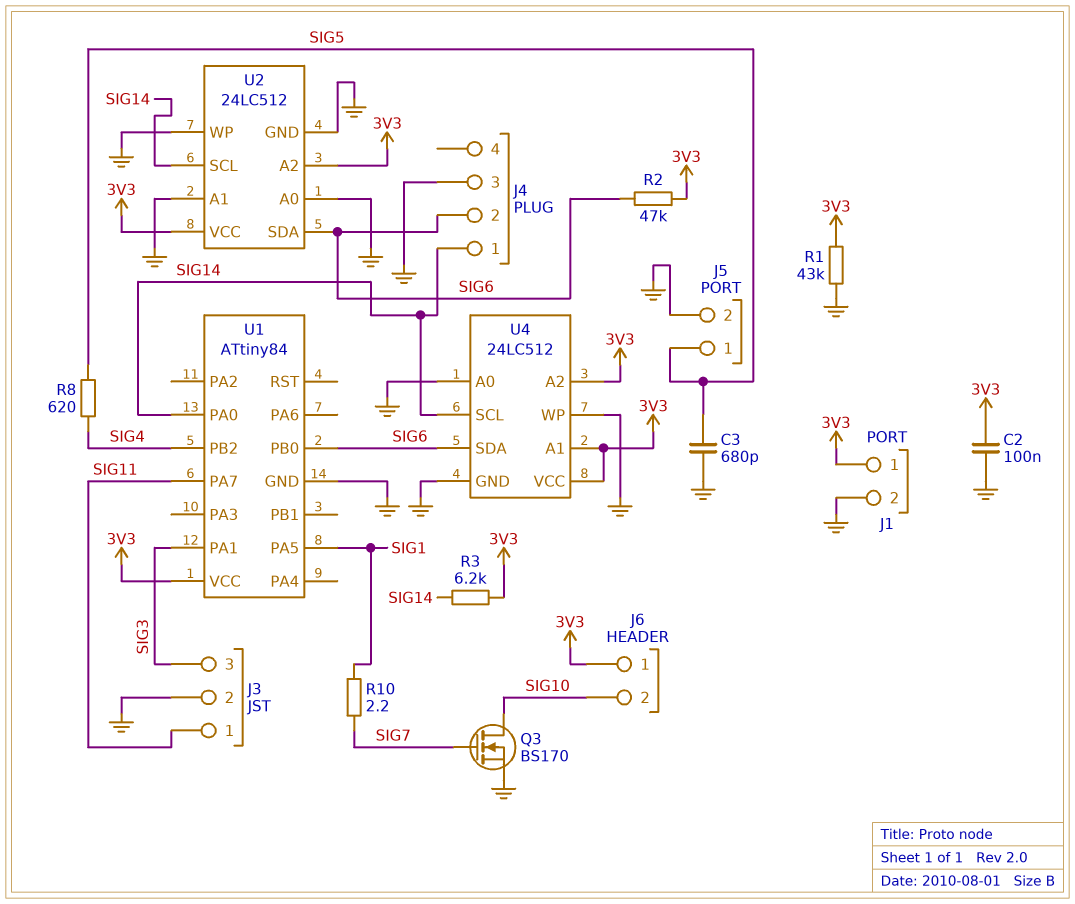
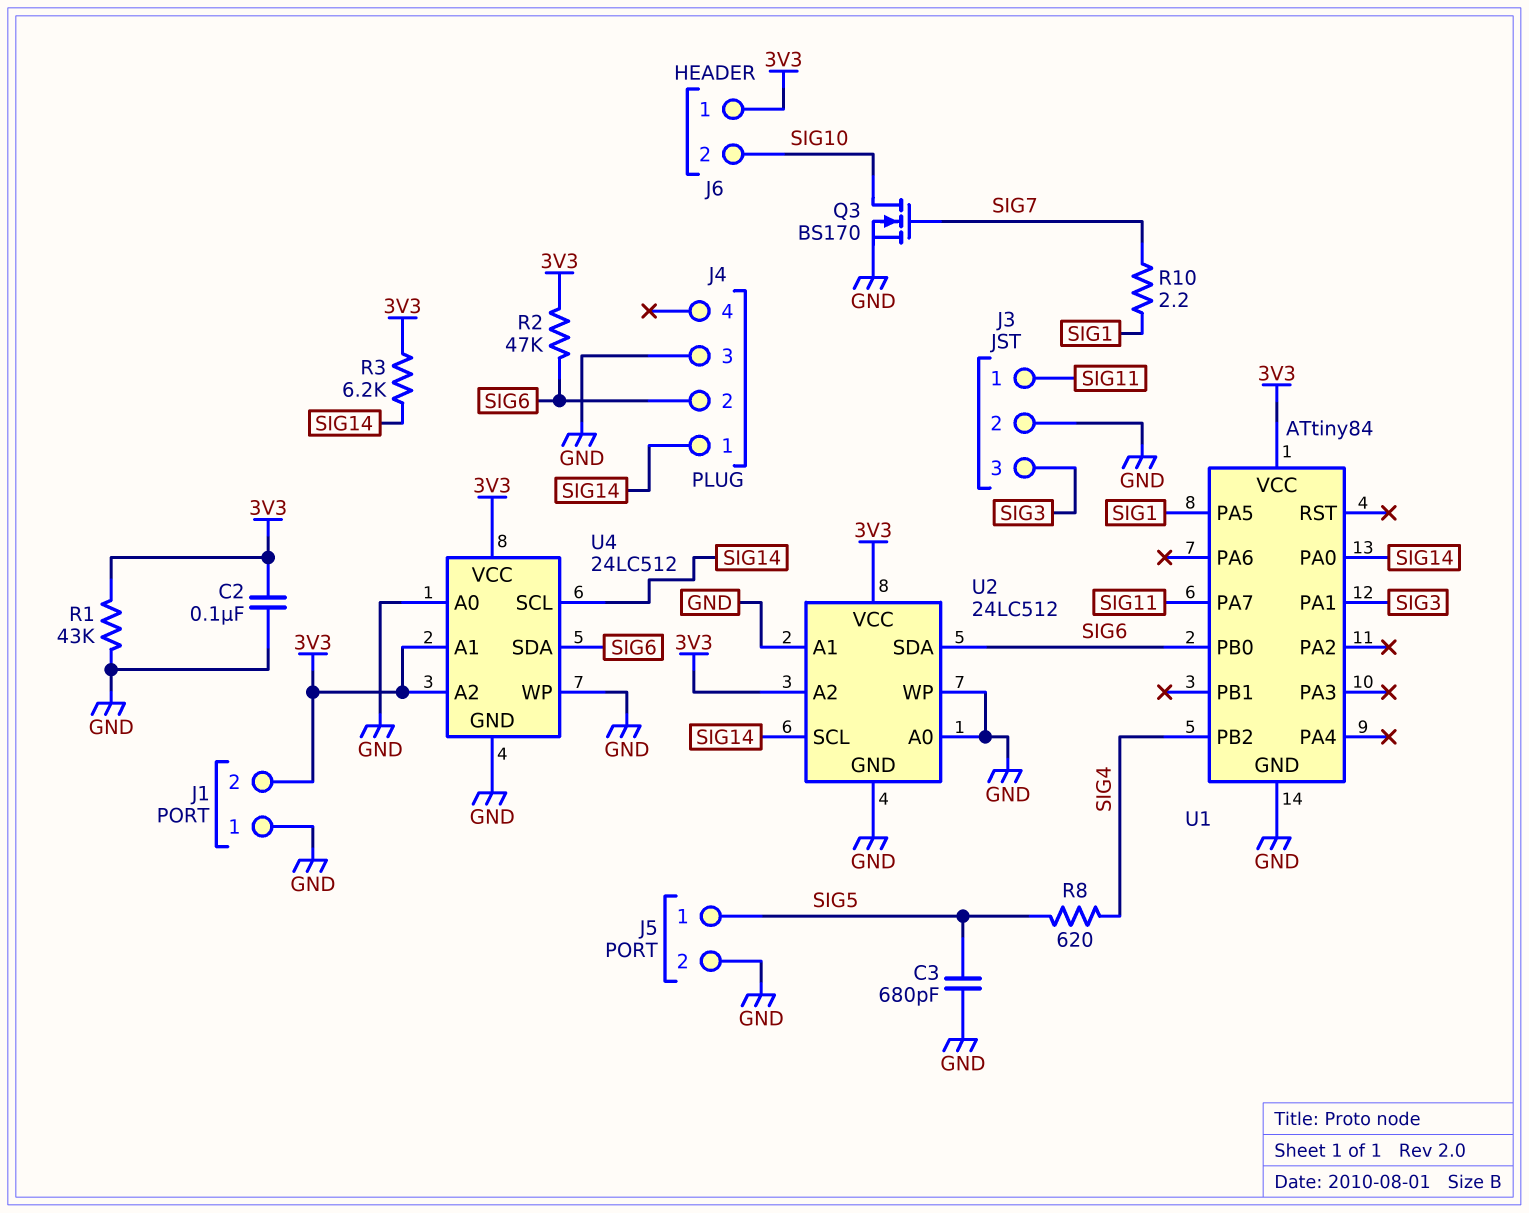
J1 pin 1: 3V3 -> GND
J1 pin 2: GND -> 3V3

